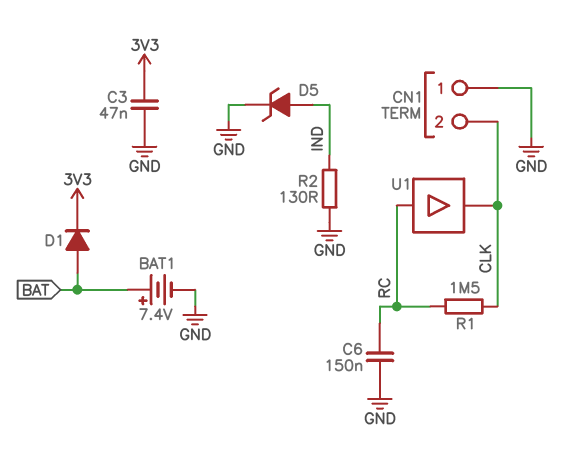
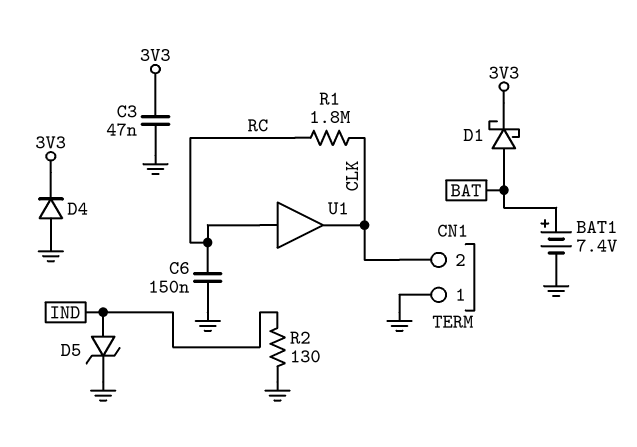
D1: diode (A BAT, K 3V3) -> schottky (A BAT, K 3V3)
D4: none -> diode (A GND, K 3V3)
R1: 1.5M (CLK, RC) -> 1.8M (CLK, RC)

